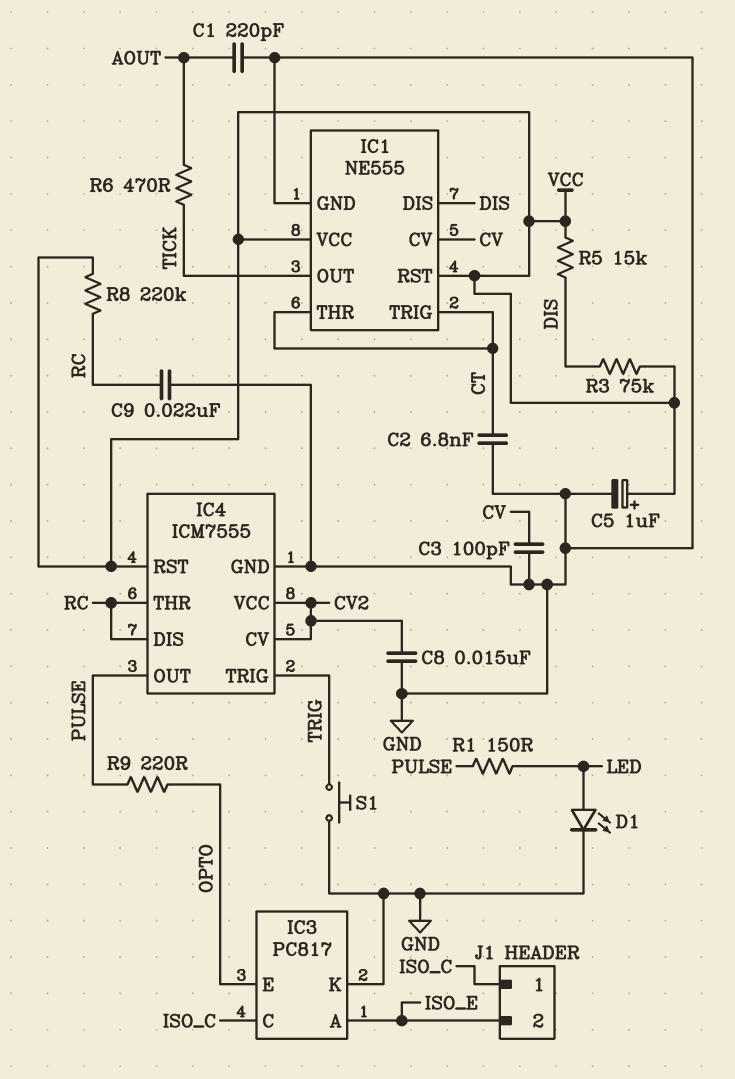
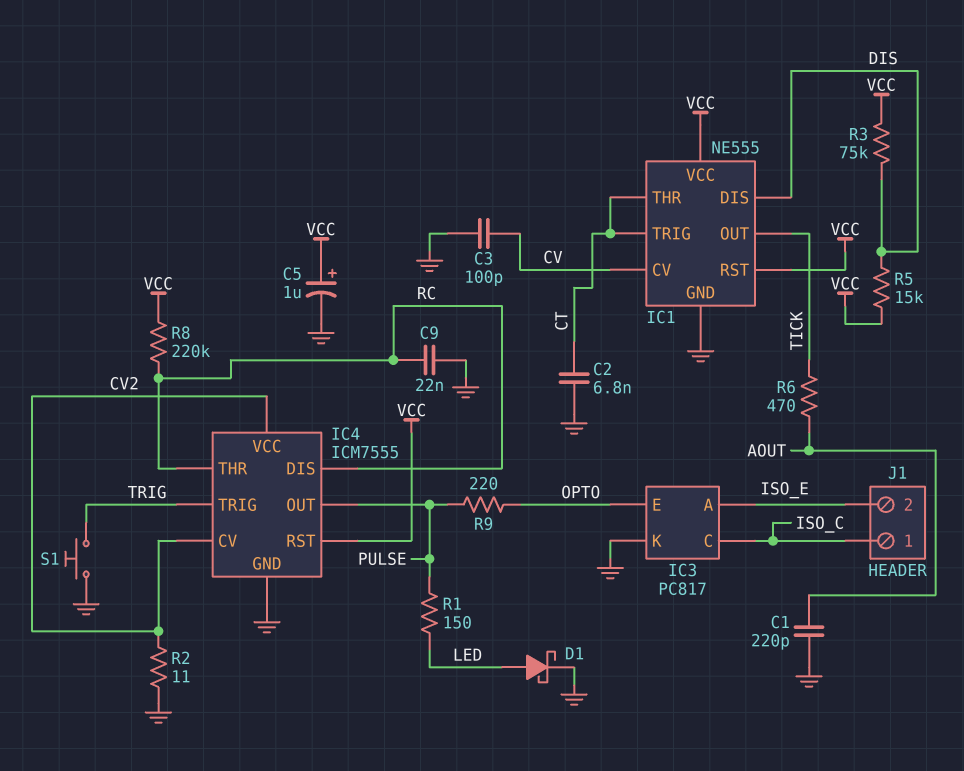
C8: 15nF (CV2, GND) -> none
D1: LED (A LED, K GND) -> schottky (A LED, K GND)
R2: none -> 11 (CV2, GND)

